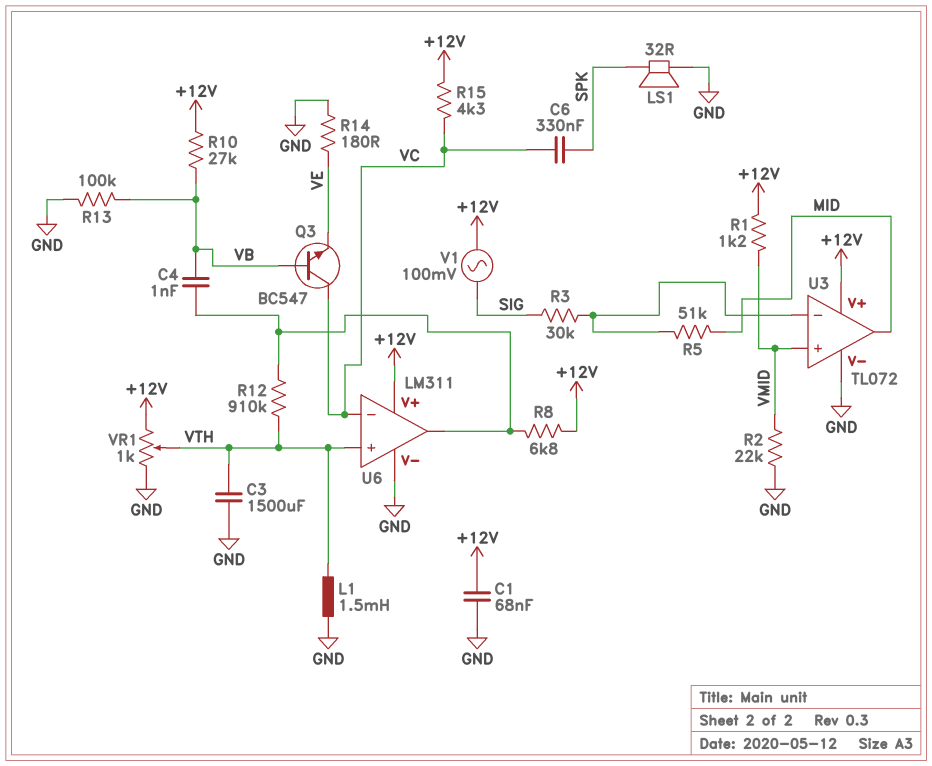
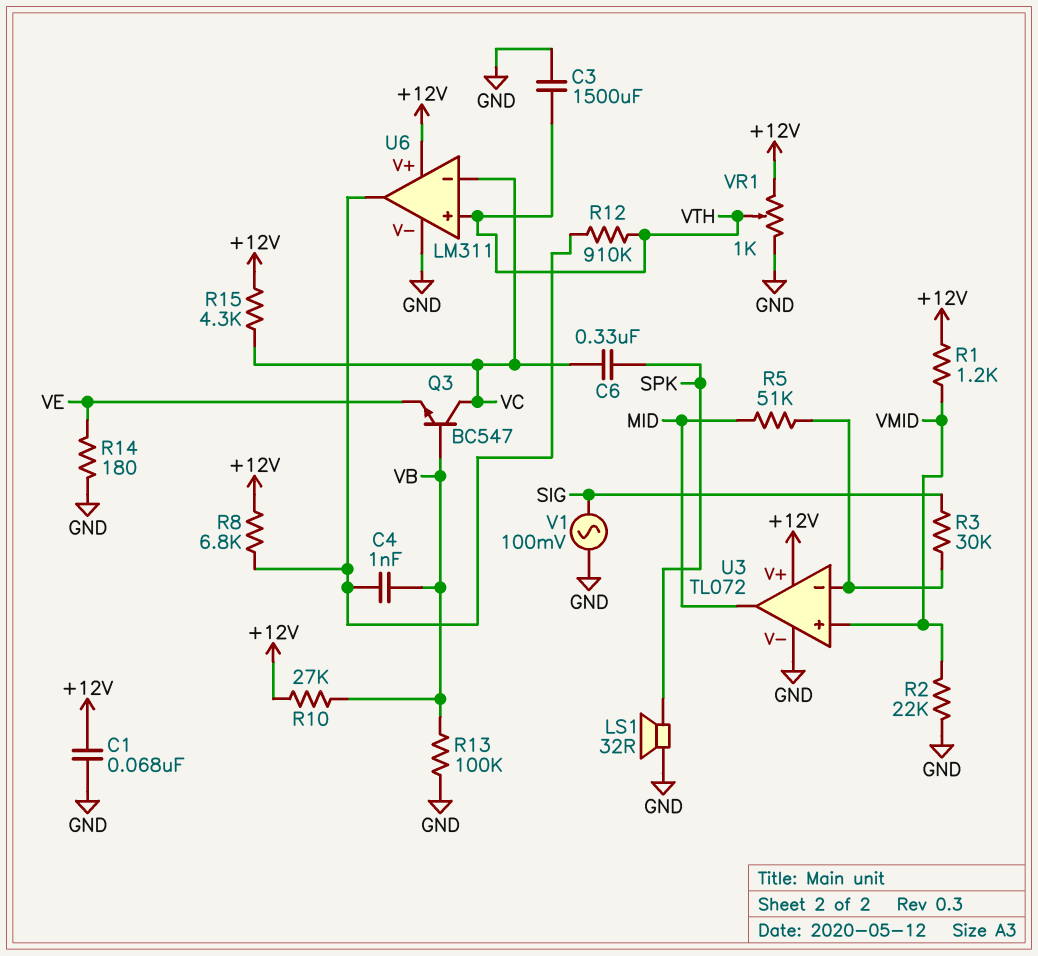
L1: 1.5mH (GND, VTH) -> none
V1: AC 100mV (+12V, SIG) -> AC 100mV (GND, SIG)

